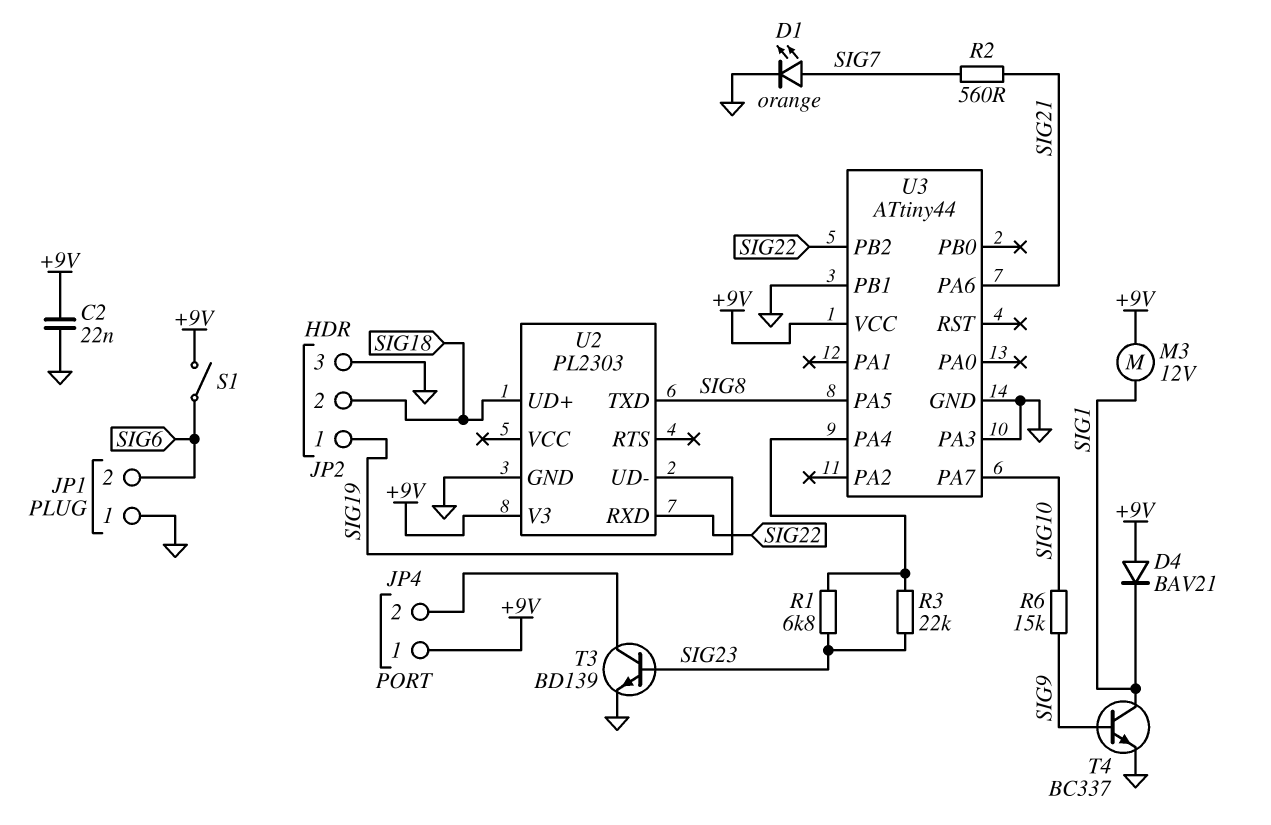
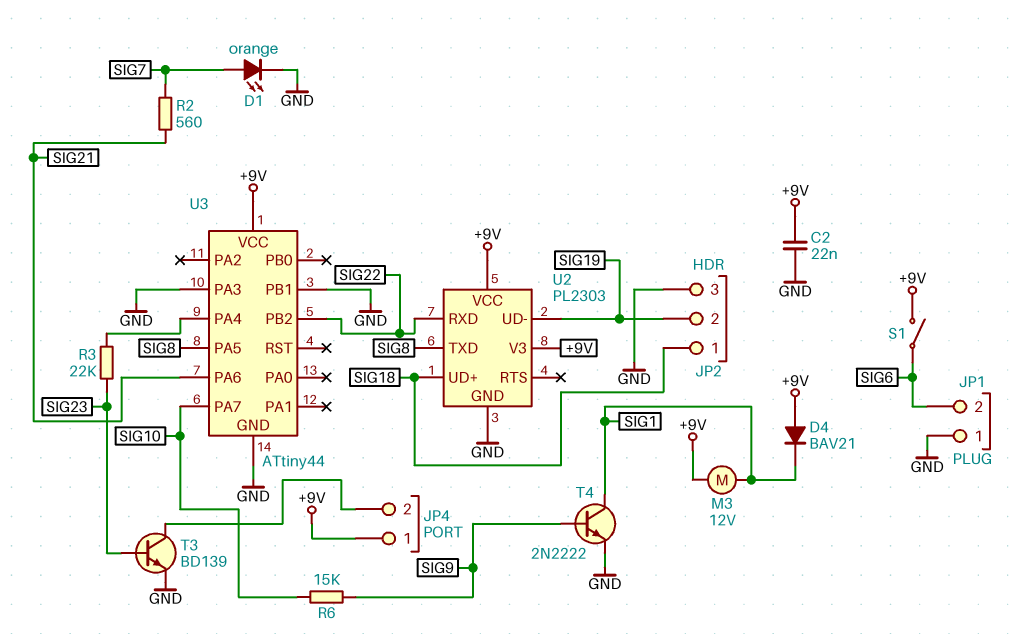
JP2 pin 1: SIG19 -> SIG18
JP2 pin 2: SIG18 -> SIG19
R1: 6.8k (SIG23, U3/PA4) -> none
T4: NPN BC337 (B SIG9, C SIG1, E GND) -> NPN 2N2222 (B SIG9, C SIG1, E GND)
U2 pin VCC: none -> +9V

